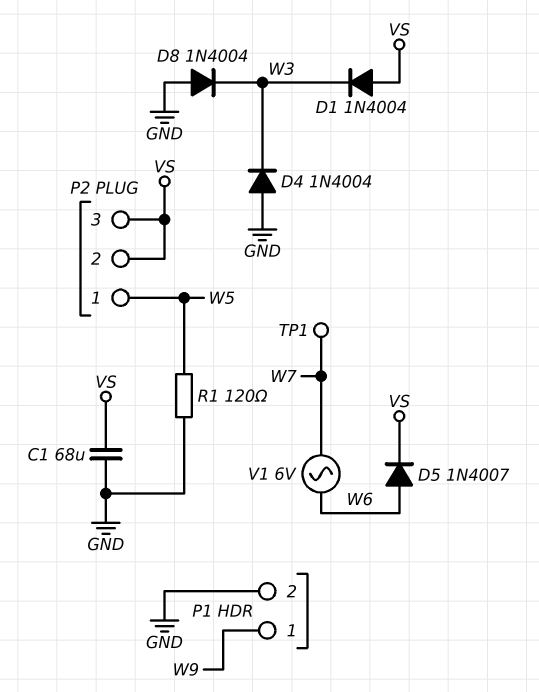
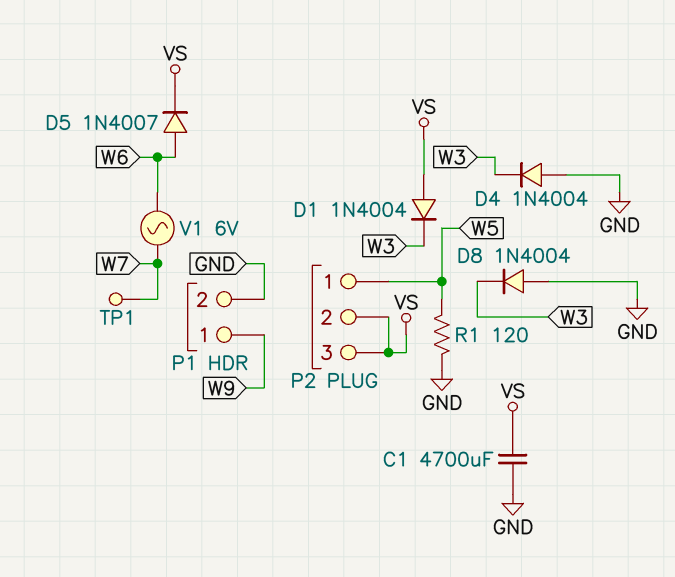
C1: 68uF (GND, VS) -> 4700uF (GND, VS)

